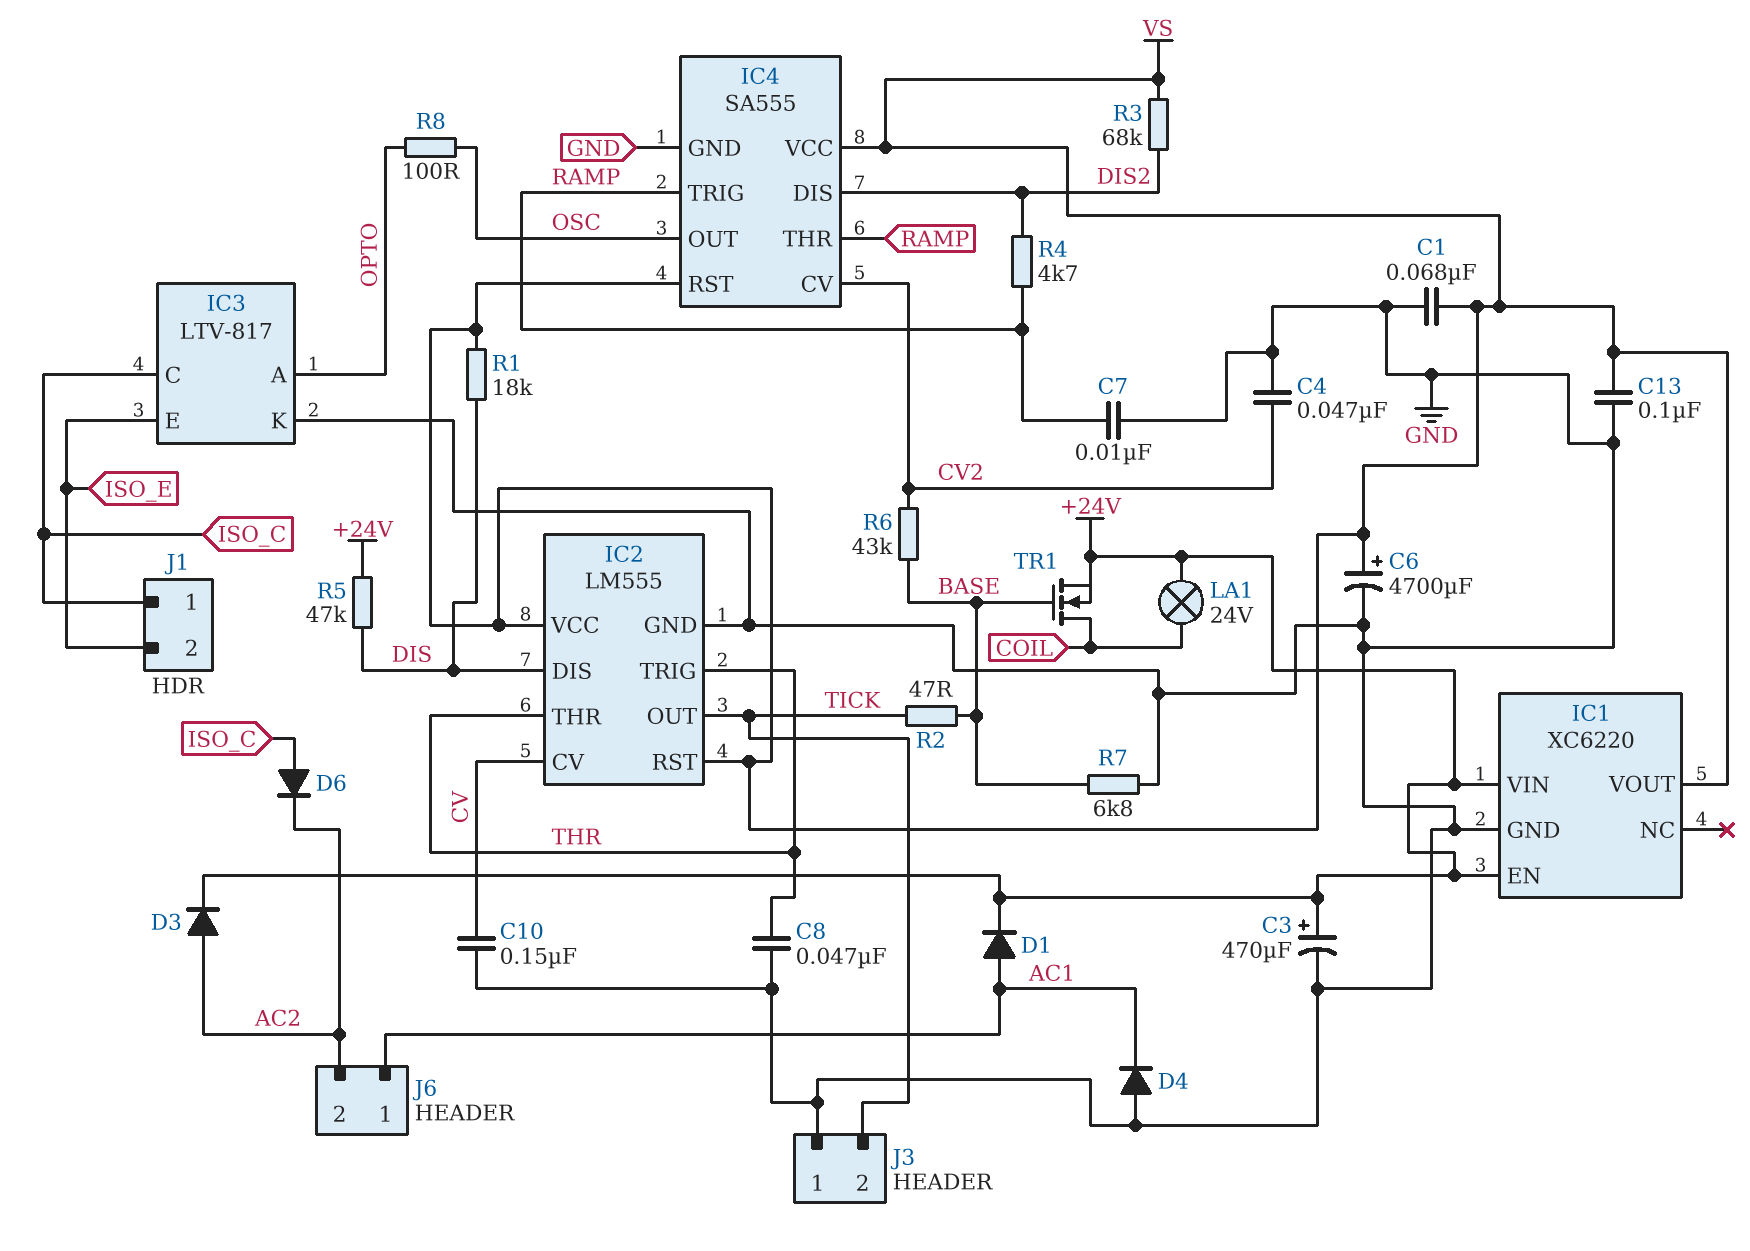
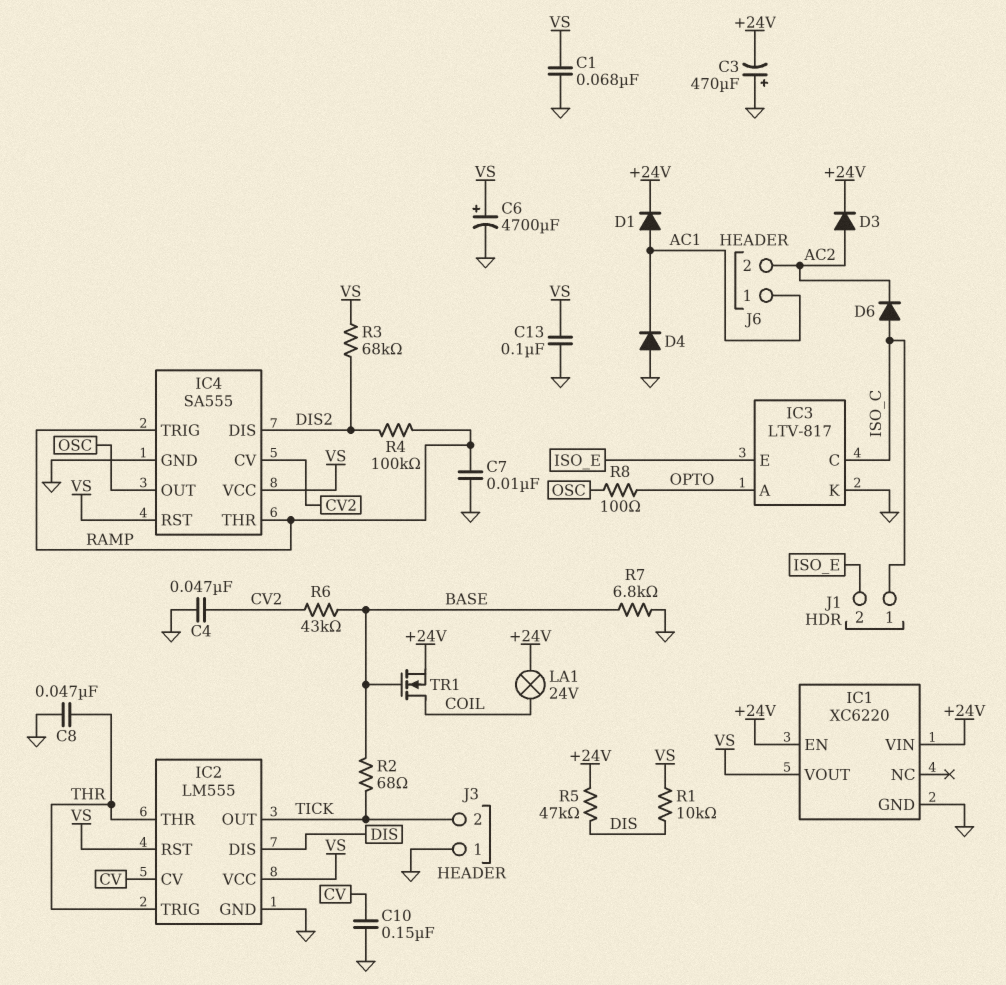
C3: 470uF (plus +24V, minus GND) -> 470uF (plus GND, minus +24V)
R1: 18k (DIS, VS) -> 10k (DIS, VS)
R2: 47 (BASE, TICK) -> 68 (BASE, TICK)
R4: 4.7k (DIS2, RAMP) -> 100k (DIS2, RAMP)

